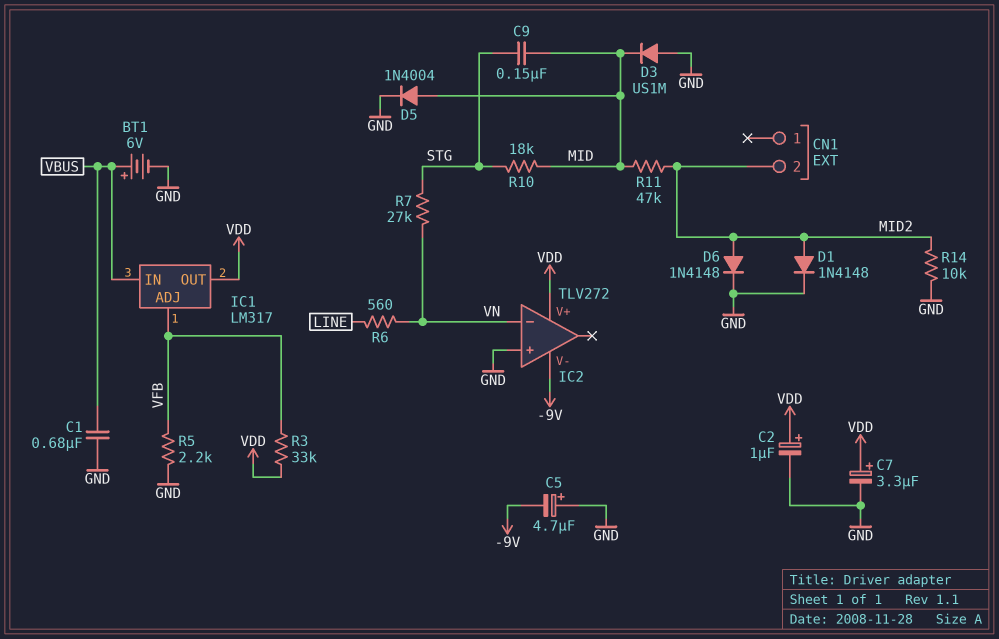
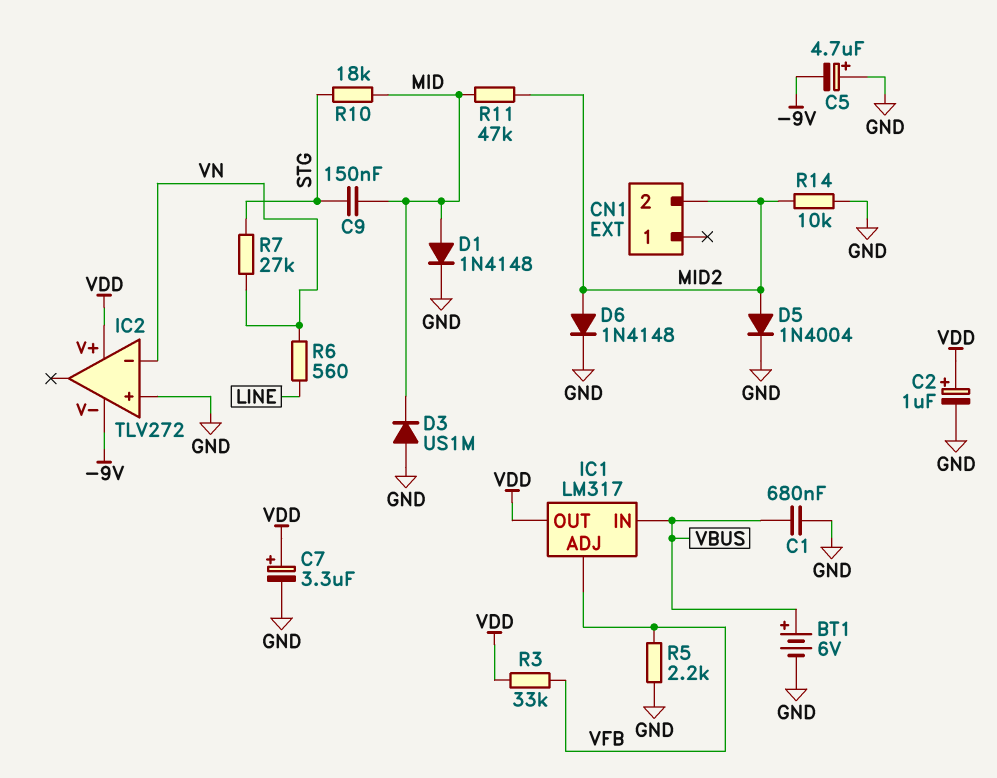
D1: diode 1N4148 (A MID2, K GND) -> diode 1N4148 (A MID, K GND)
D5: diode 1N4004 (A MID, K GND) -> diode 1N4004 (A MID2, K GND)

